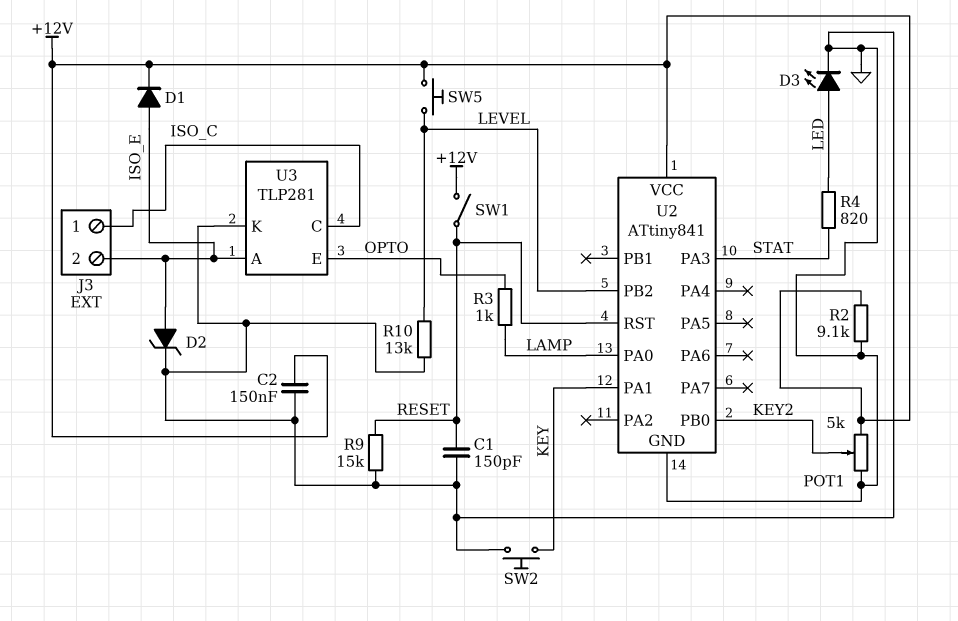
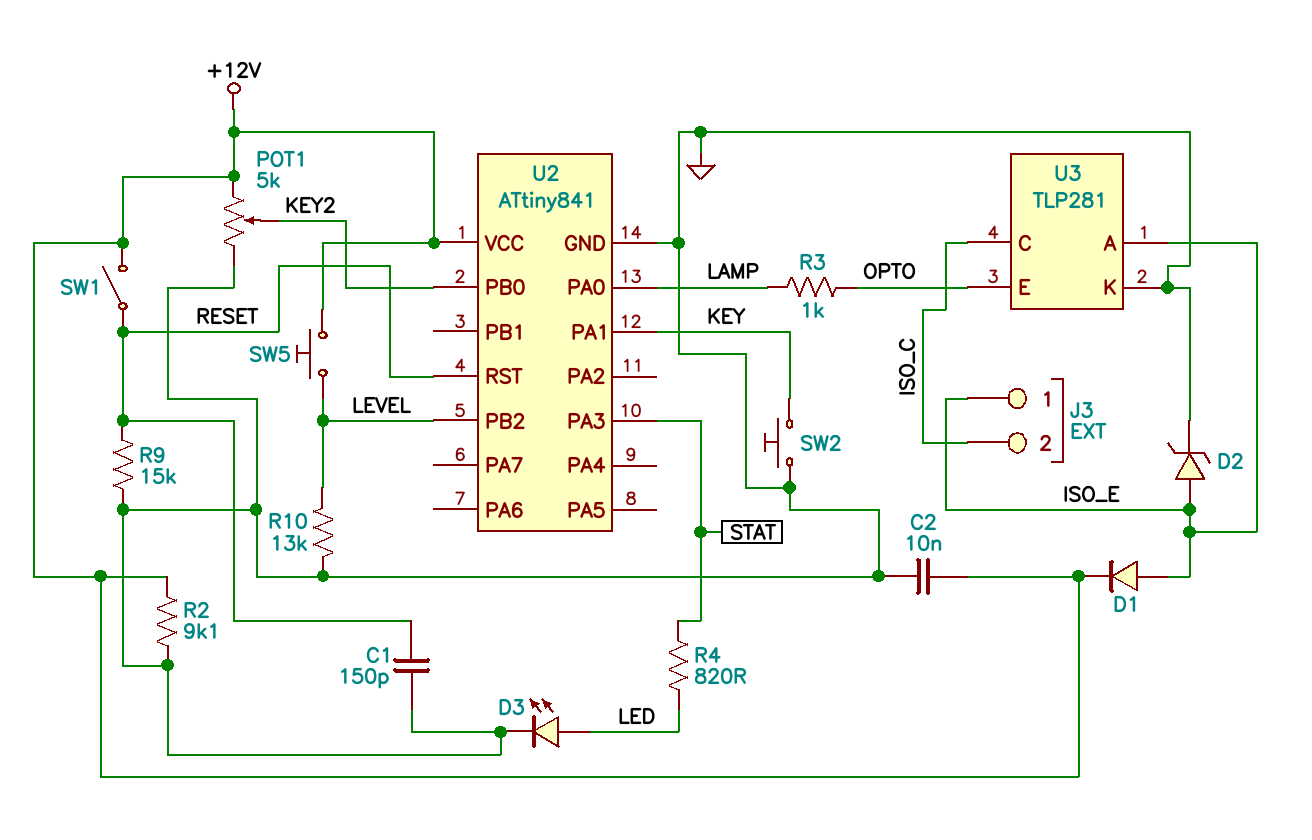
C2: 150nF (+12V, GND) -> 10nF (+12V, GND)
J3 pin 1: ISO_C -> ISO_E
J3 pin 2: ISO_E -> ISO_C

